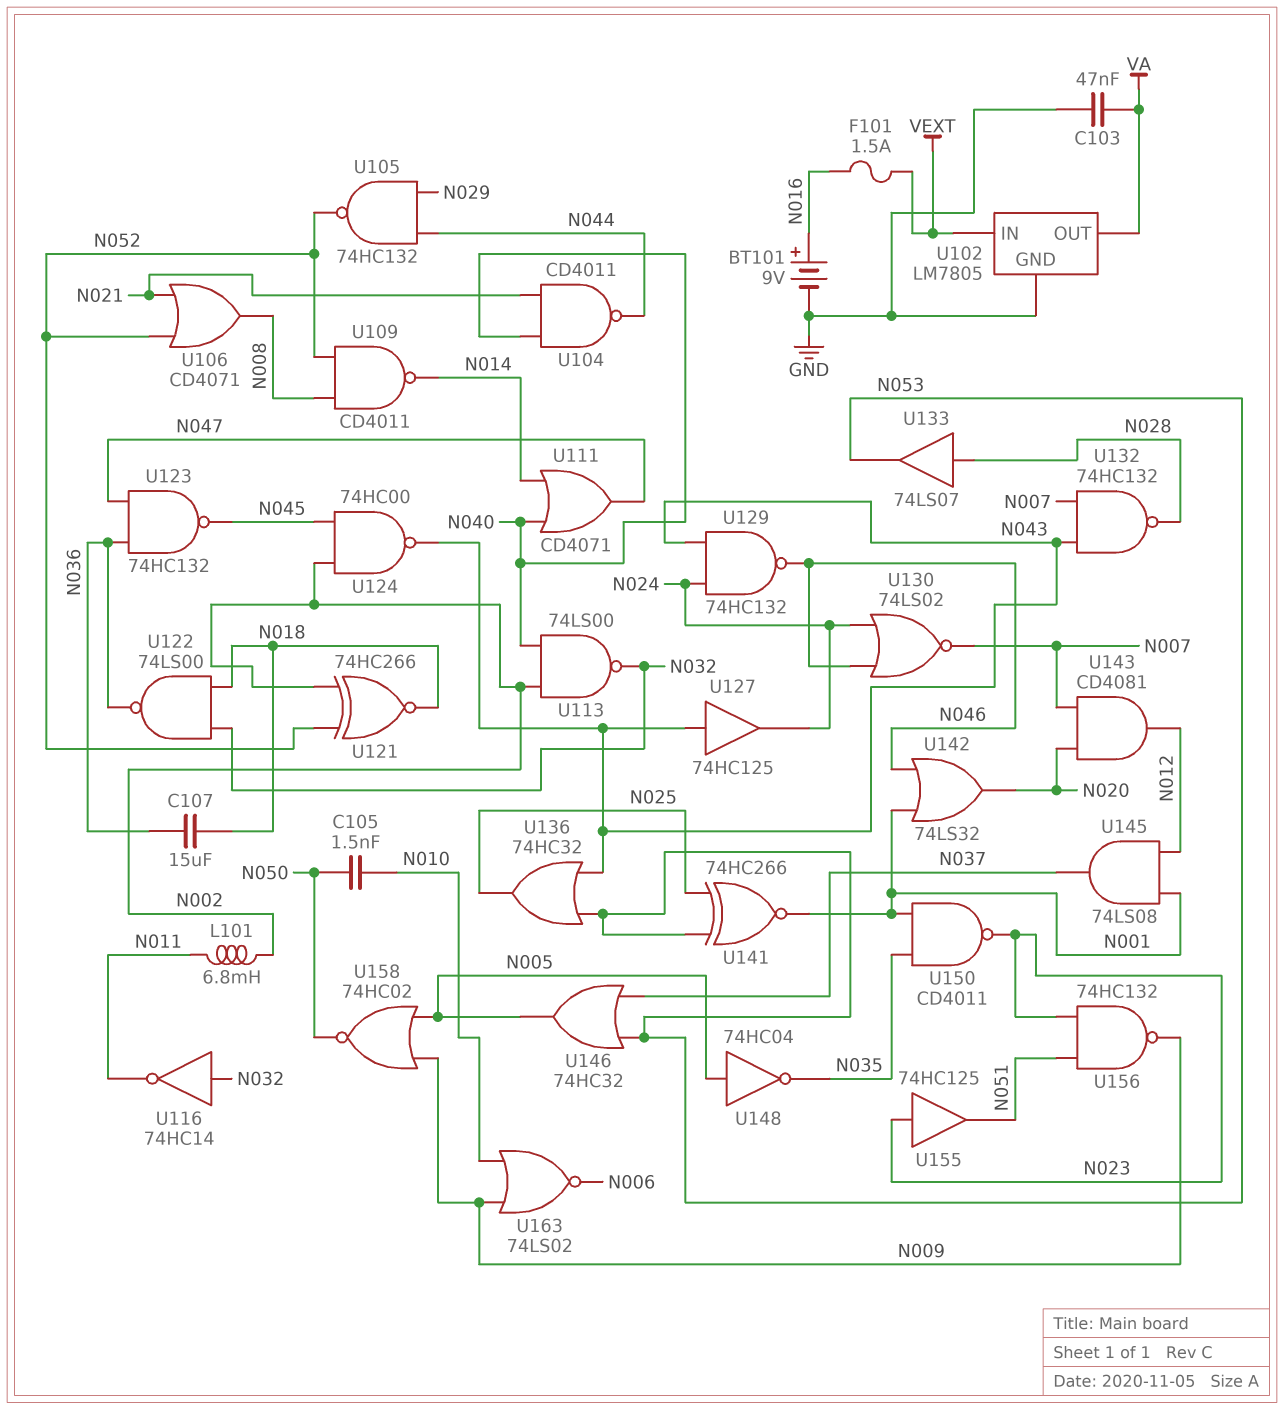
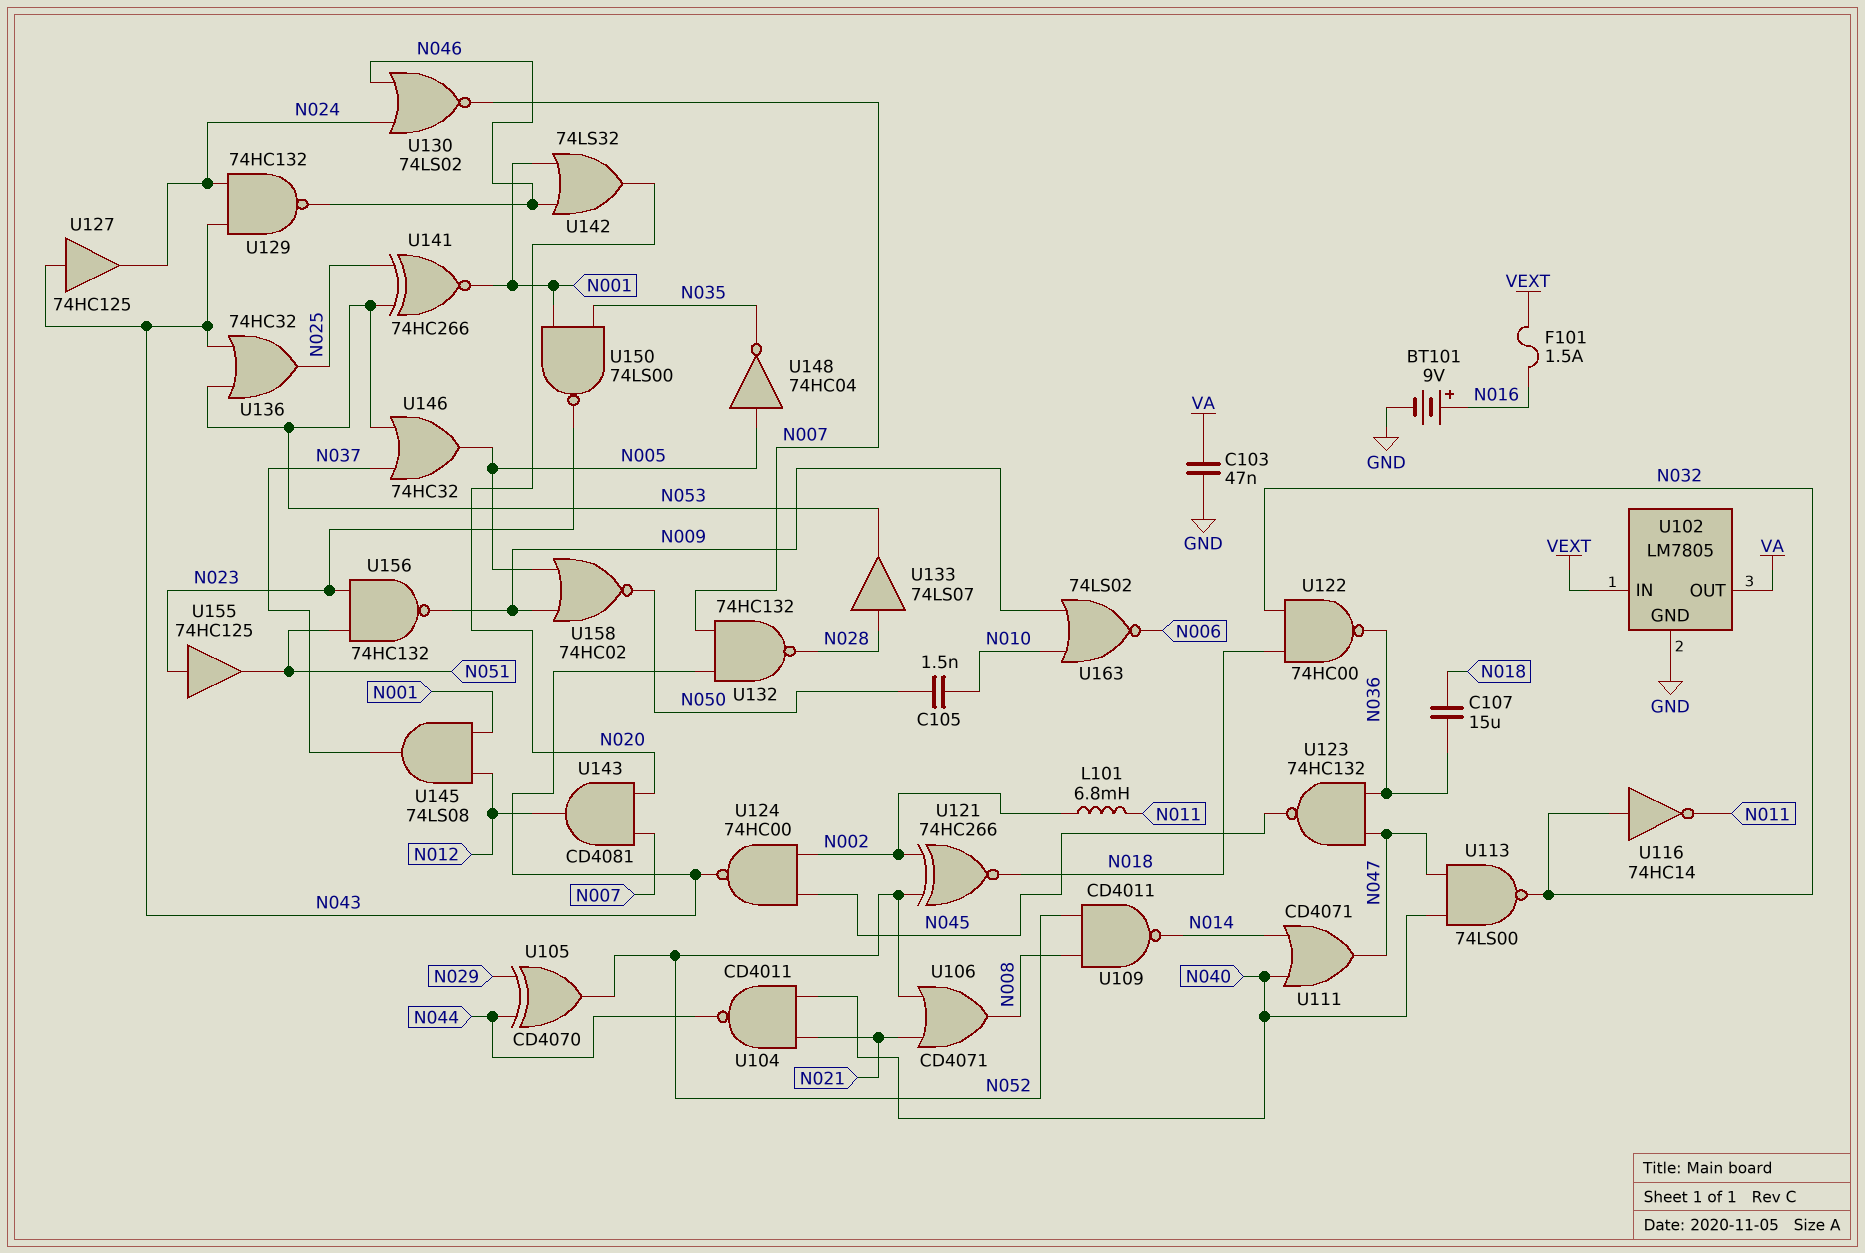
U105: NAND 74HC132 (in N029, in N044, out N052) -> XOR CD4070 (in N029, in N044, out N052)
U113: NAND 74LS00 (in N002, in N040, out N032) -> NAND 74LS00 (in N040, in N047, out N032)
U122: NAND 74LS00 (in N018, in N032, out N036) -> NAND 74HC00 (in N018, in N032, out N036)
U150: NAND CD4011 (in N001, in N035, out N023) -> NAND 74LS00 (in N001, in N035, out N023)

